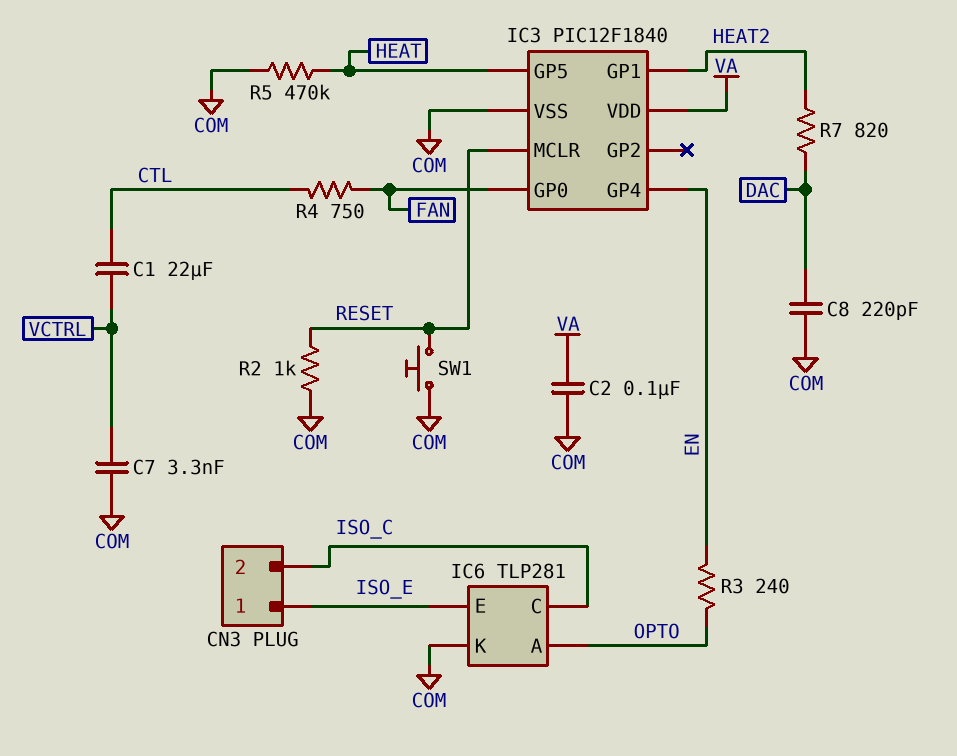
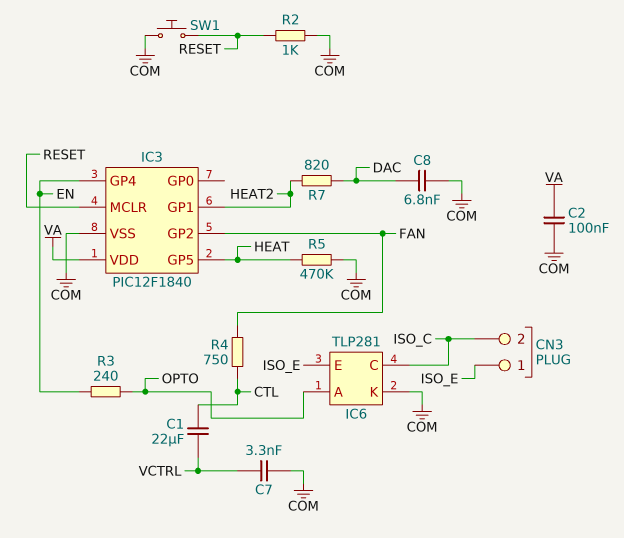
C8: 220pF (COM, DAC) -> 6.8nF (COM, DAC)
IC3 pin GP0: FAN -> none
IC3 pin GP2: none -> FAN

